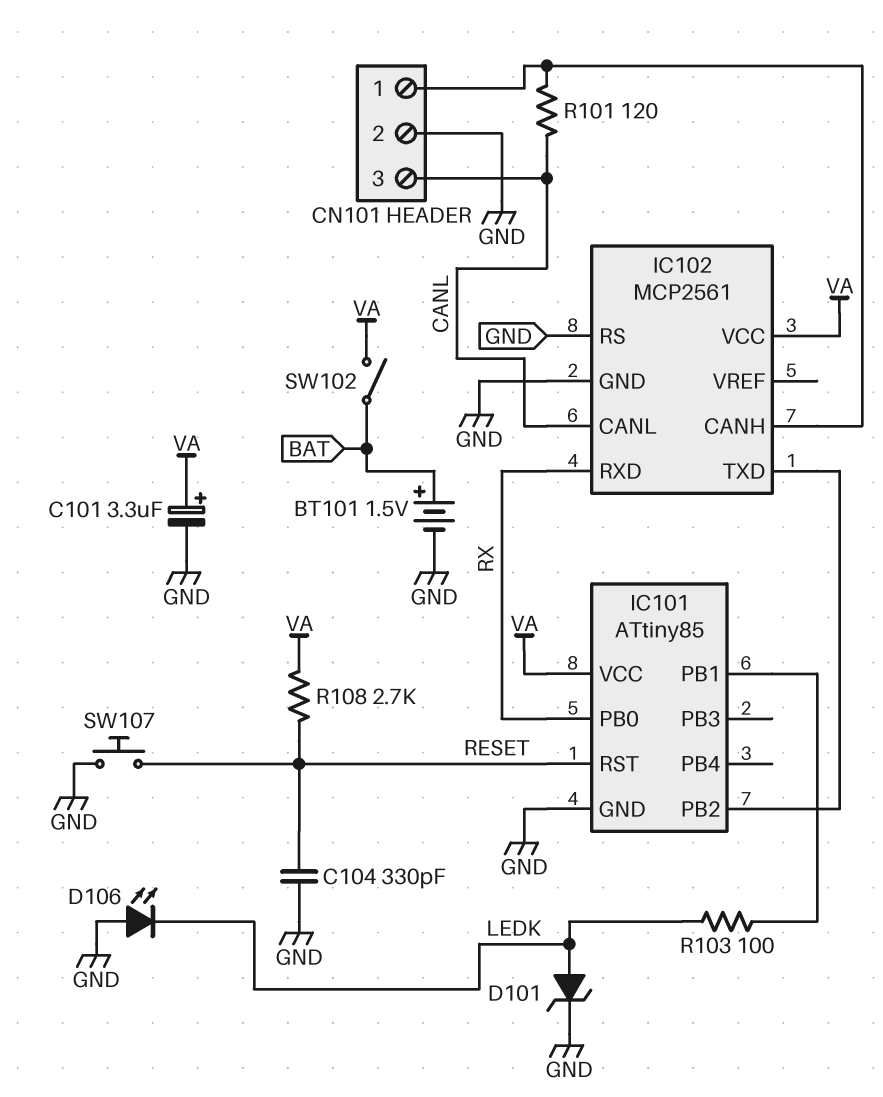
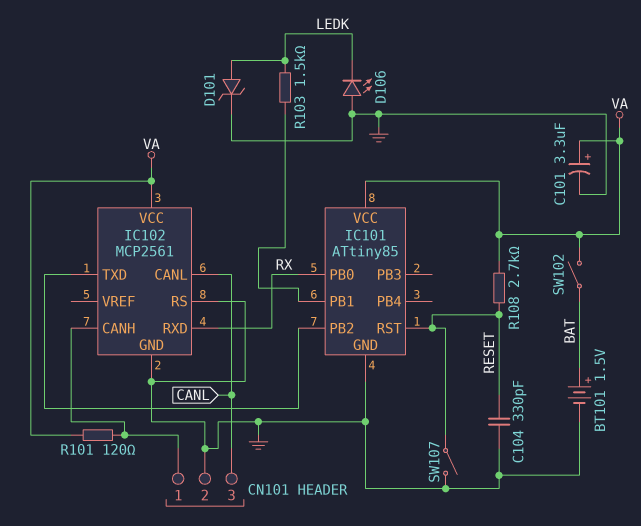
R101: 120 (CANL, CN101/1) -> 120 (CN101/1, VA)
R103: 100 (IC101/PB1, LEDK) -> 1.5k (IC101/PB1, LEDK)
SW107: button (GND, RESET) -> switch (GND, RESET)

